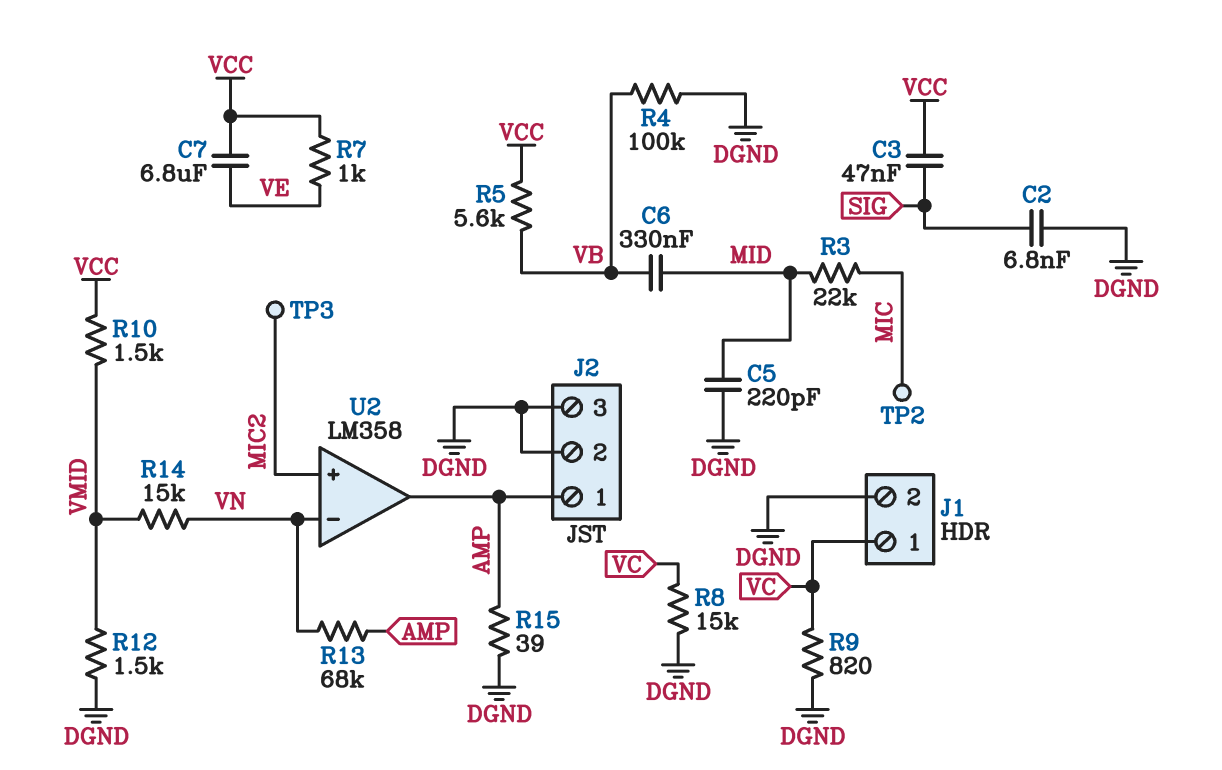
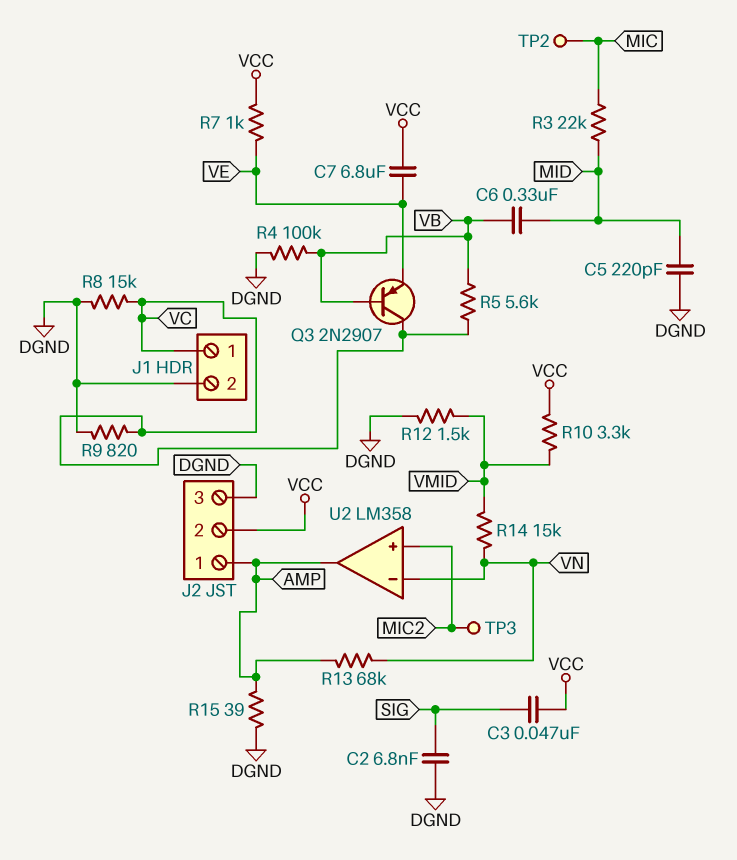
J2 pin 2: DGND -> VCC
Q3: none -> PNP 2N2907 (B VB, C VC, E VE)
R5: 5.6k (VB, VCC) -> 5.6k (VB, VC)
R10: 1.5k (VCC, VMID) -> 3.3k (VCC, VMID)

